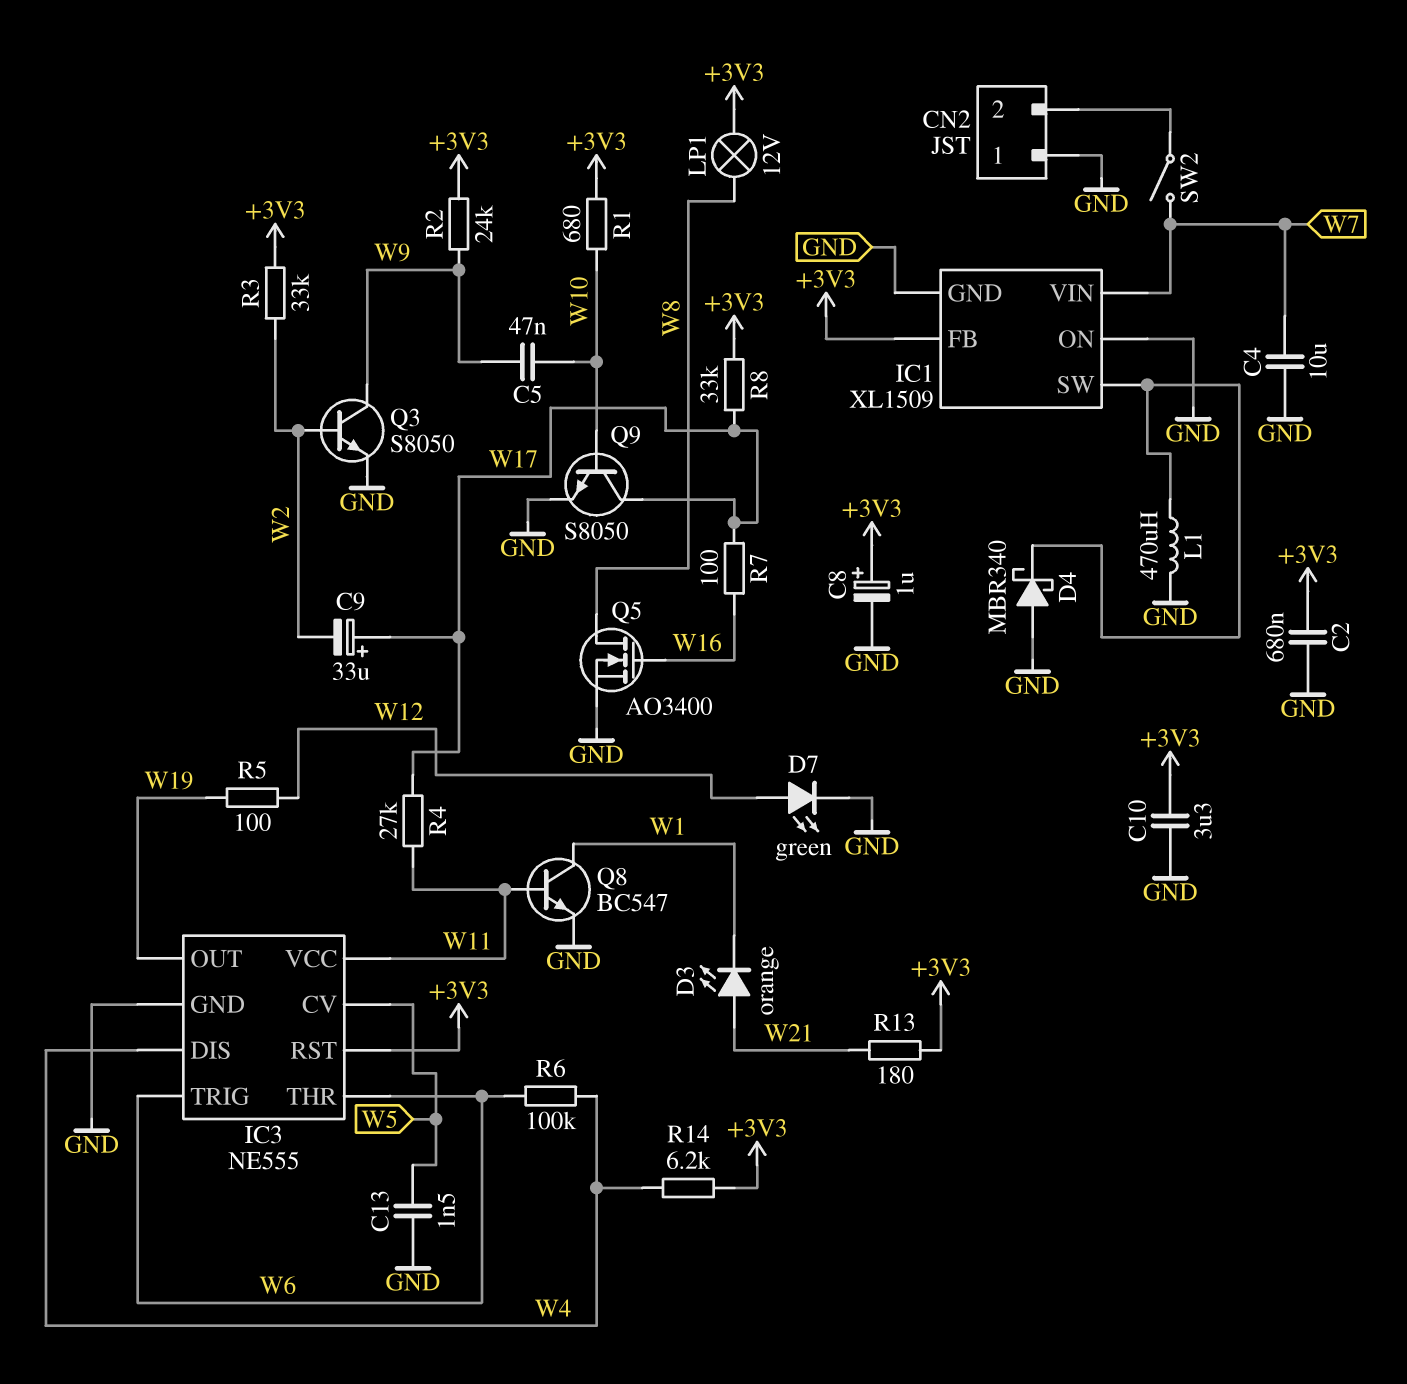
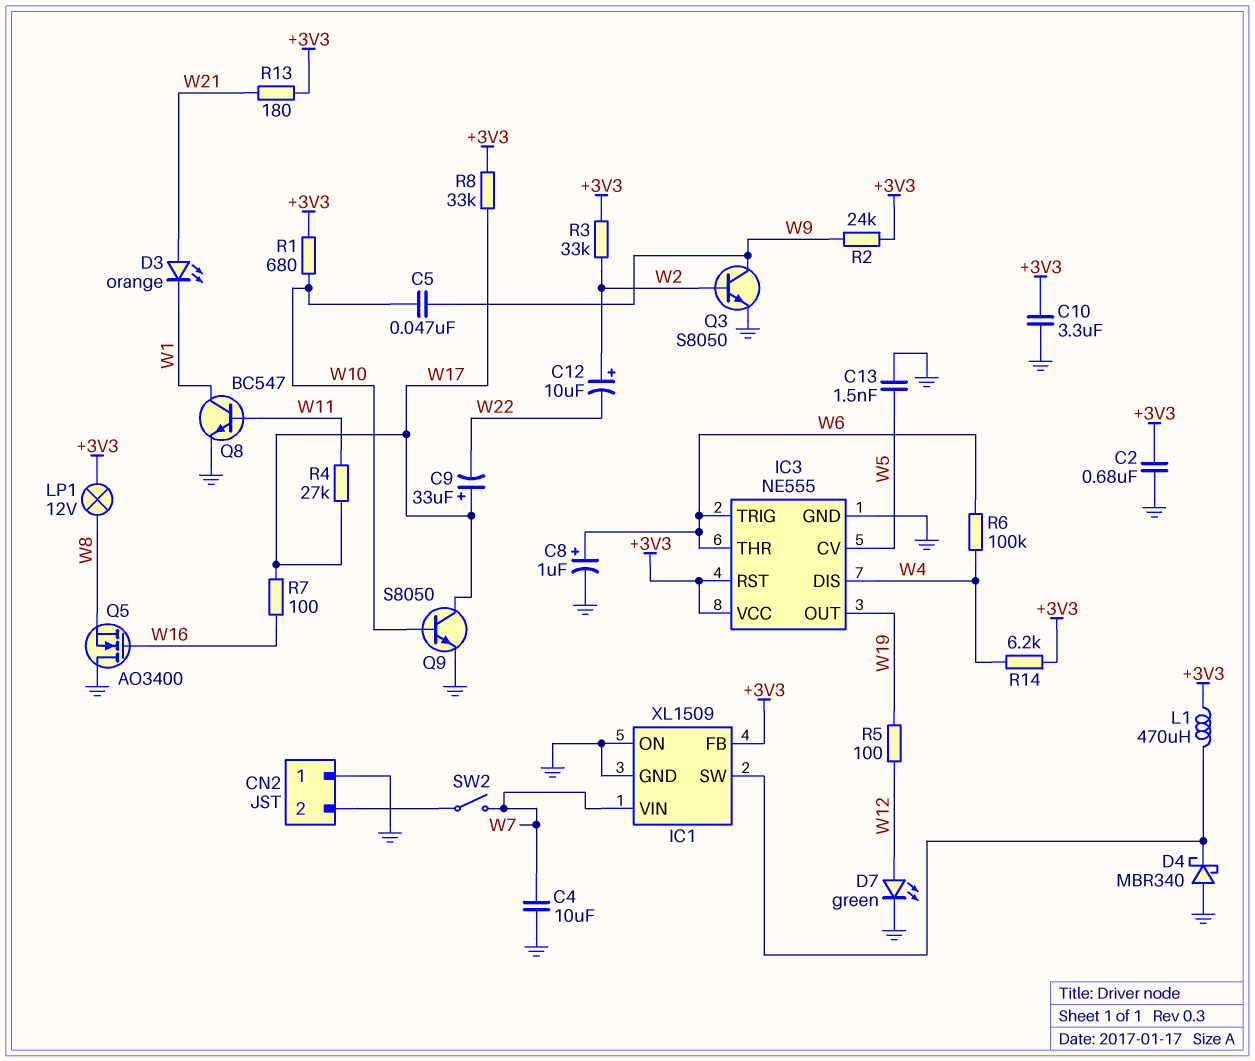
C8: 1uF (plus +3V3, minus GND) -> 1uF (plus W6, minus GND)
C9: 33uF (plus W17, minus W2) -> 33uF (plus W17, minus W22)
C12: none -> 10uF (plus W2, minus W22)
IC3 pin VCC: W11 -> +3V3
L1: 470uH (GND, IC1/SW) -> 470uH (+3V3, IC1/SW)
Q5: NMOS AO3400 (G W16, D W8, S GND) -> NMOS AO3400 (G W16, D GND, S W8)

